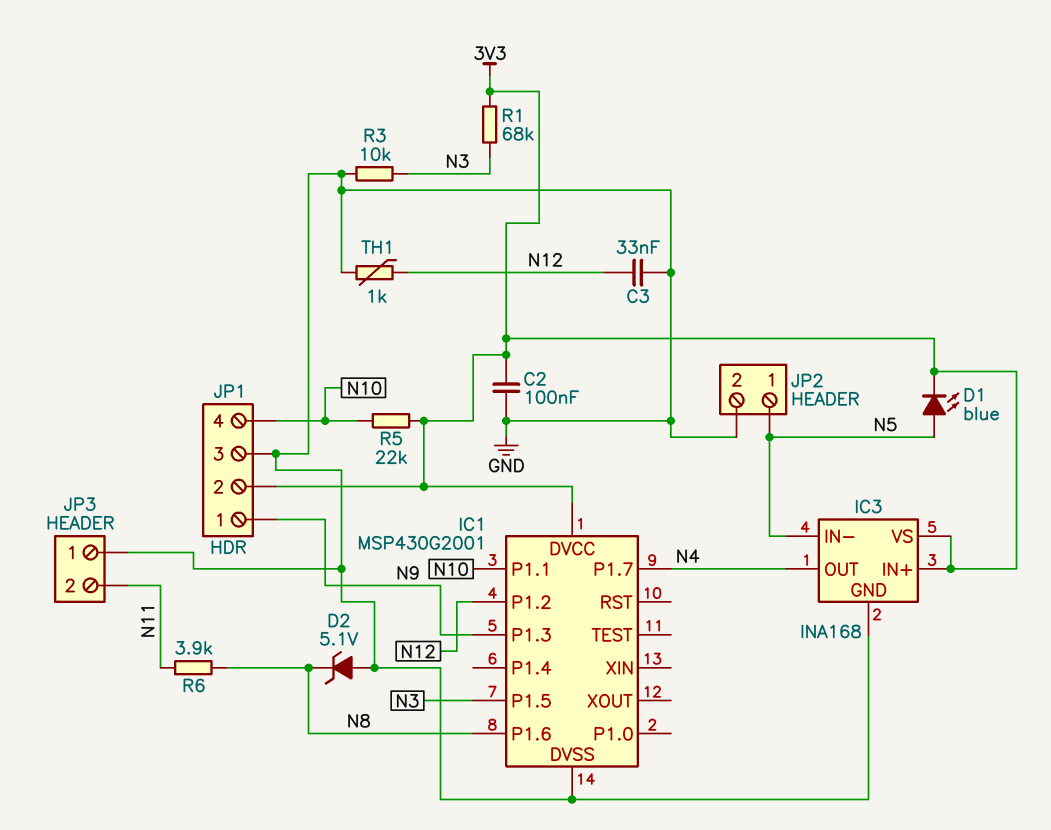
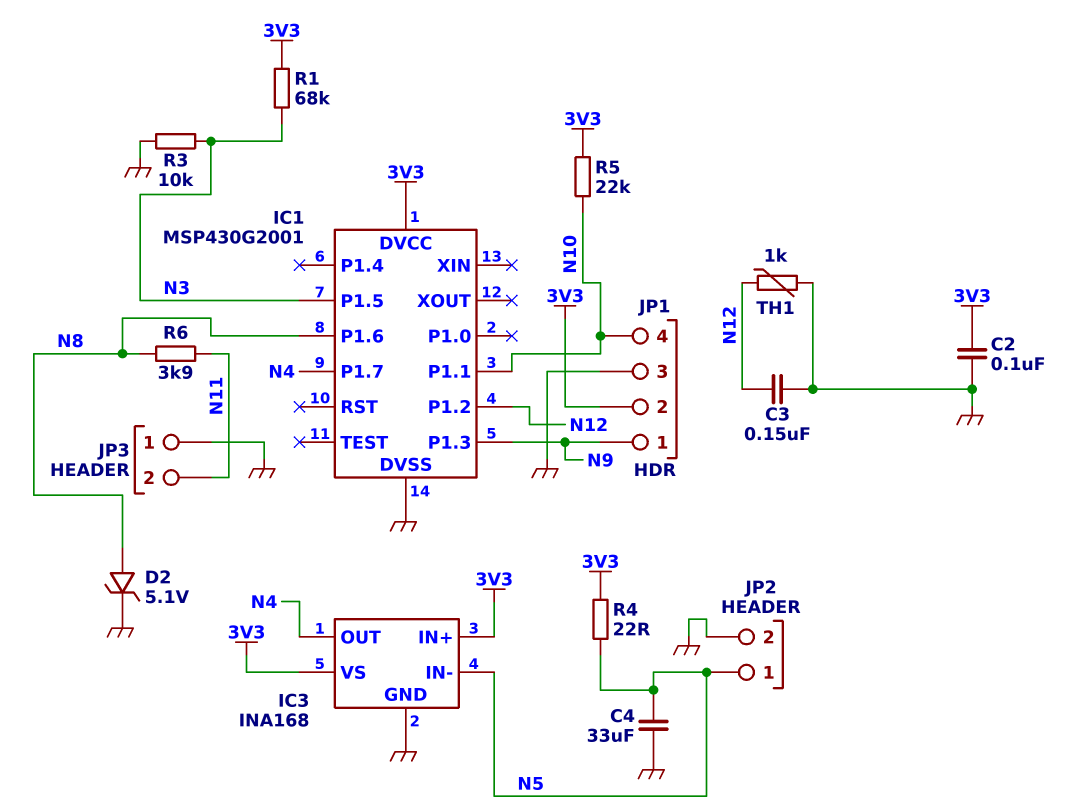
C3: 33nF (GND, N12) -> 150nF (GND, N12)
C4: none -> 33uF (GND, N5)
D1: LED blue (A N5, K 3V3) -> none
D2: zener 5.1V (A GND, K N8) -> zener 5.1V (A N8, K GND)
R4: none -> 22 (3V3, N5)

